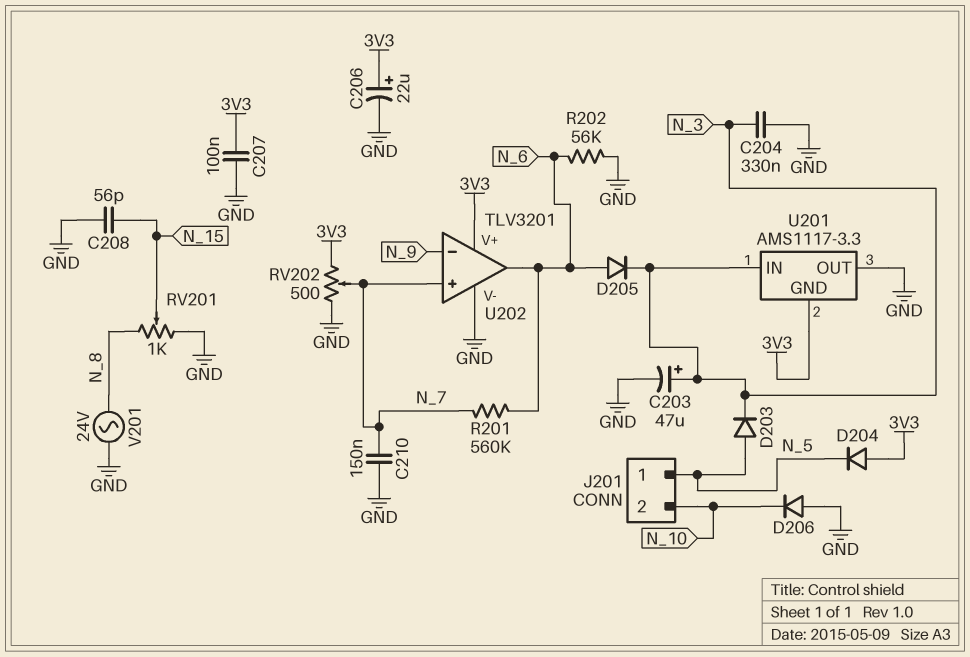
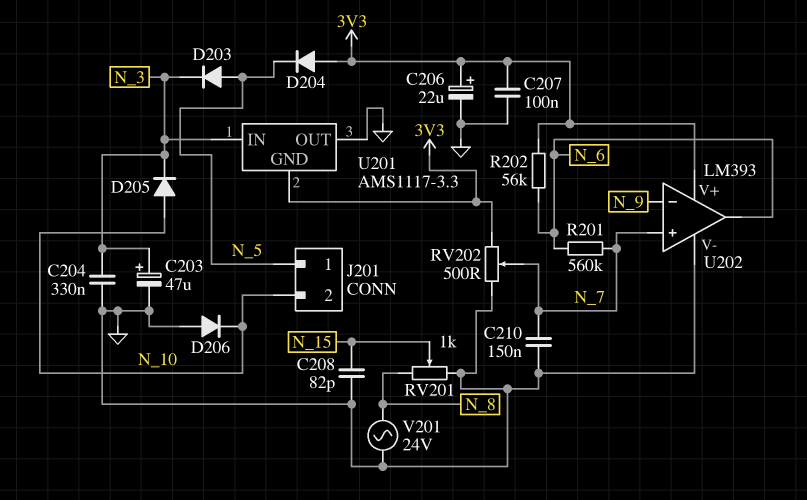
C208: 56pF (GND, N_15) -> 82pF (GND, N_15)
D205: diode (A N_6, K N_3) -> diode (A N_10, K N_3)
R202: 56k (GND, N_6) -> 56k (3V3, N_6)
U202: TLV3201 -> LM393

